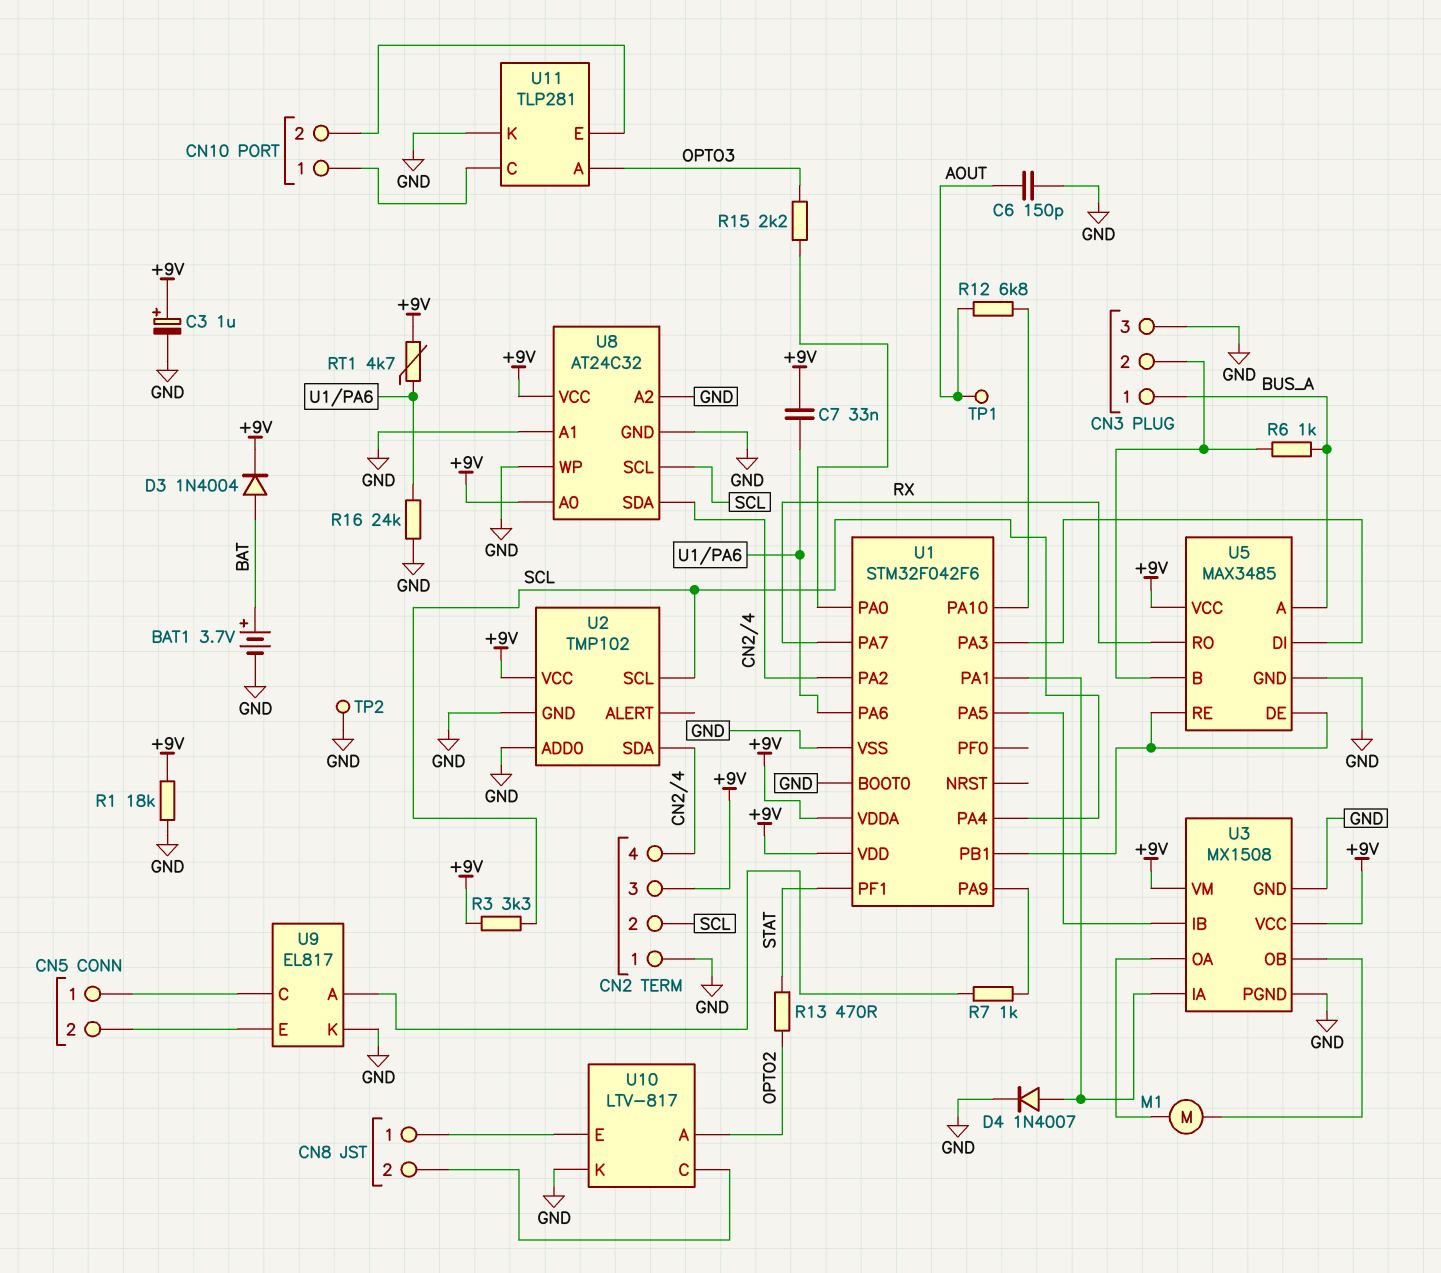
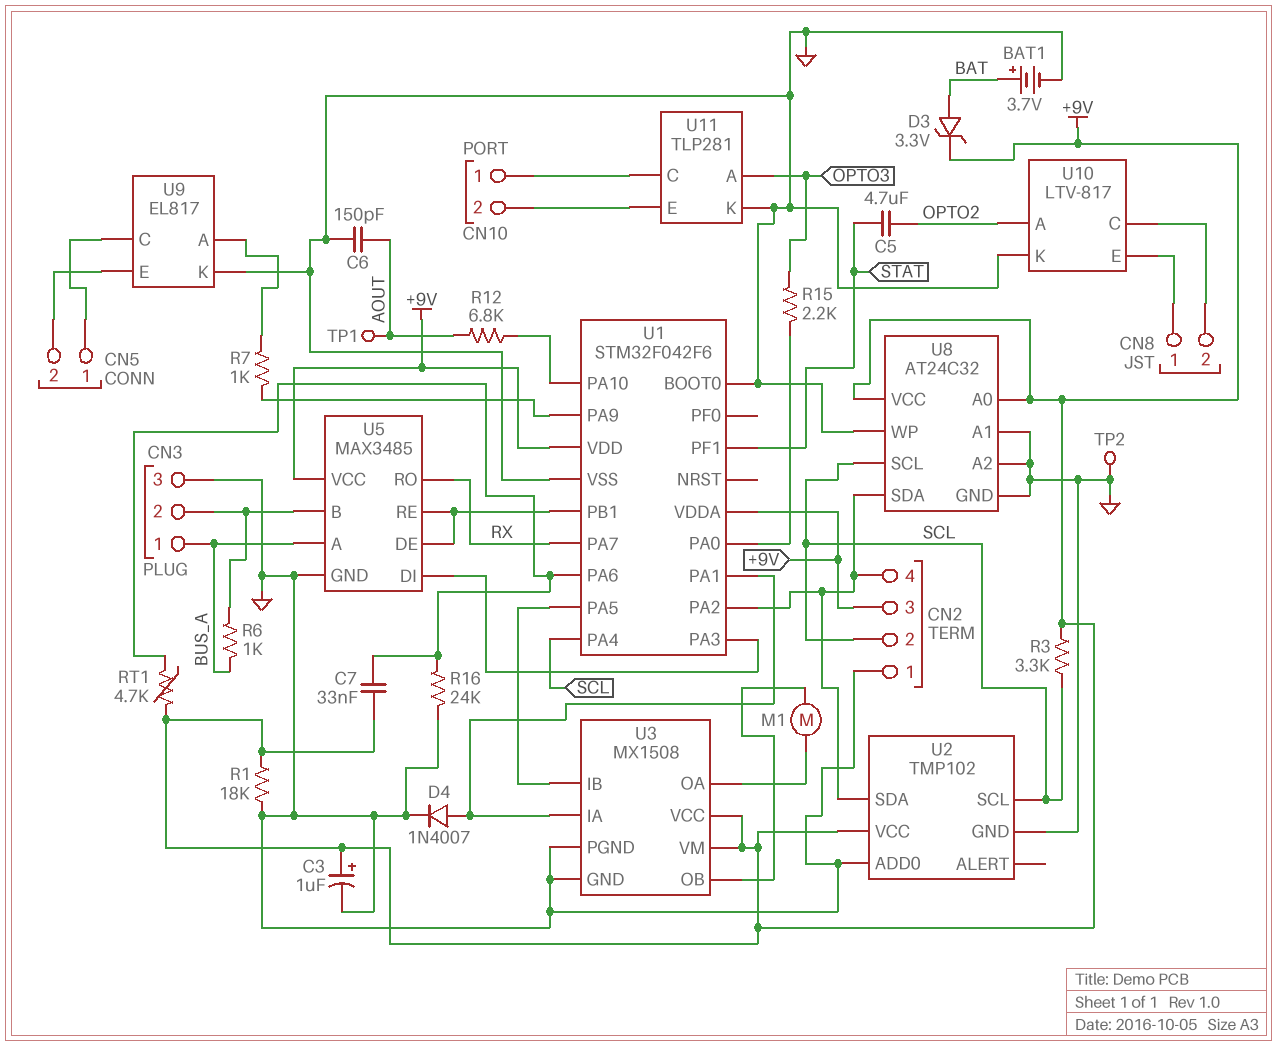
C5: none -> 4.7uF (OPTO2, STAT)
D3: diode 1N4004 (A BAT, K +9V) -> zener 3.3V (A BAT, K +9V)
R13: 470 (OPTO2, STAT) -> none

